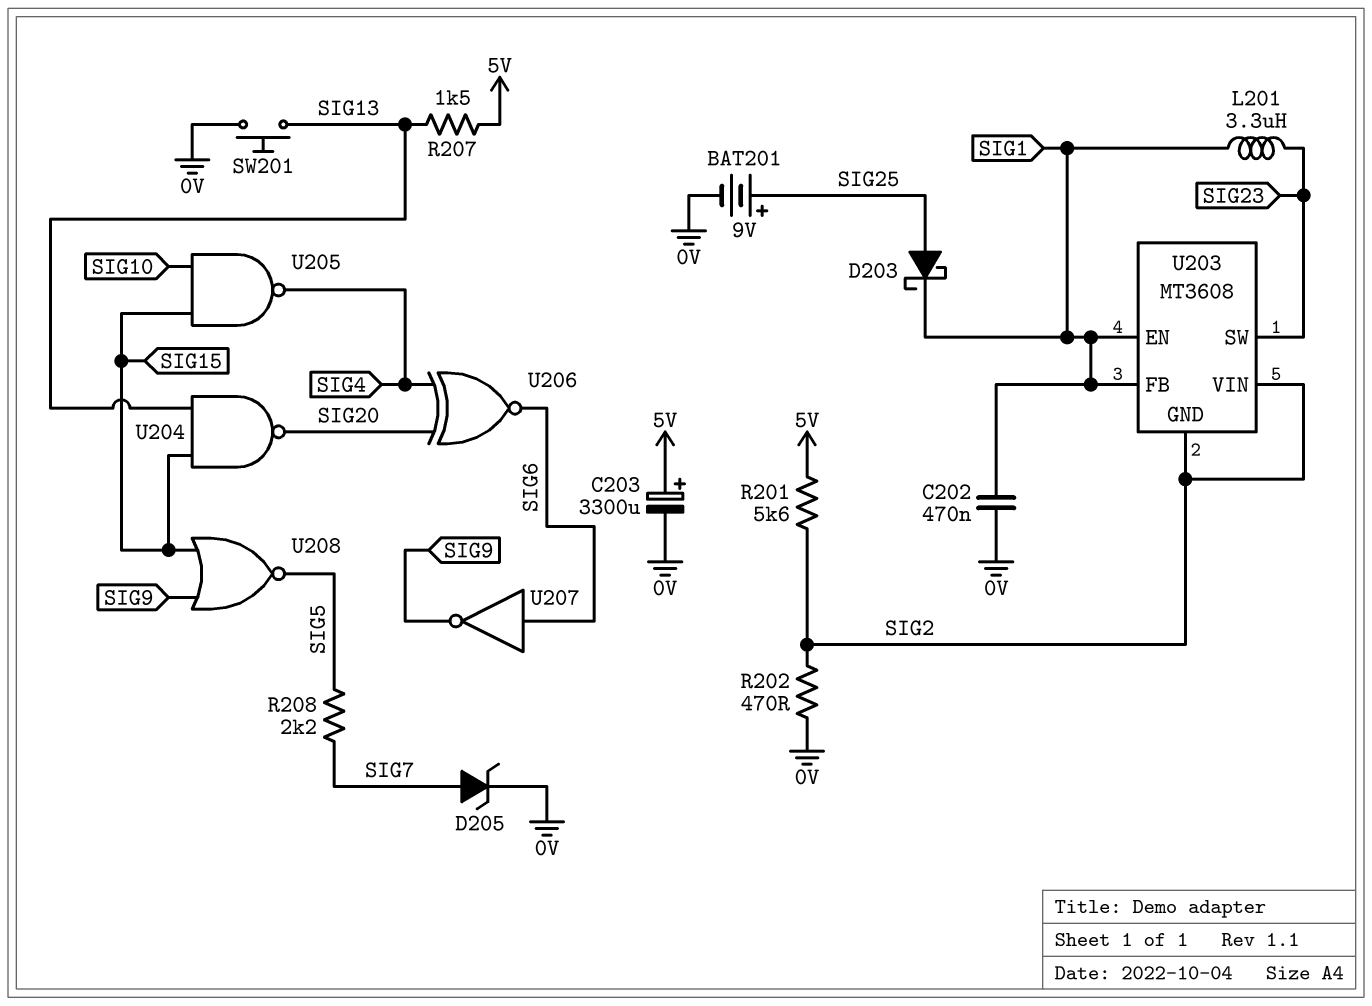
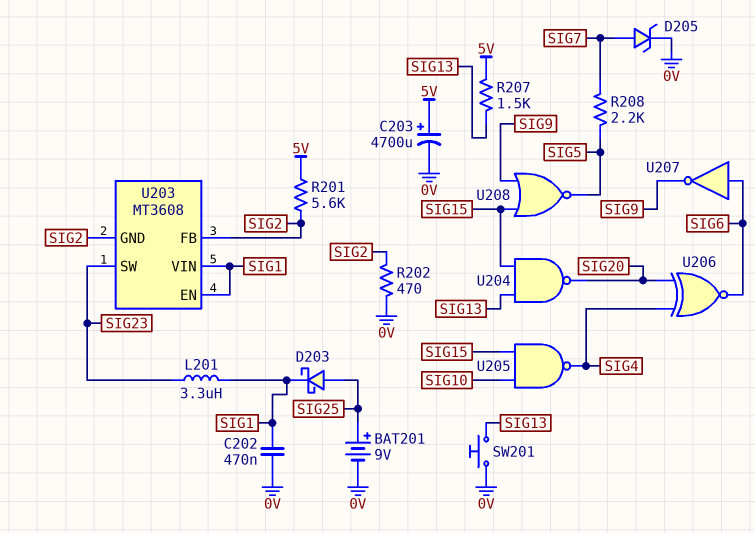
C203: 3300uF (plus 5V, minus 0V) -> 4700uF (plus 5V, minus 0V)
U203 pin FB: SIG1 -> SIG2
U203 pin VIN: SIG2 -> SIG1

